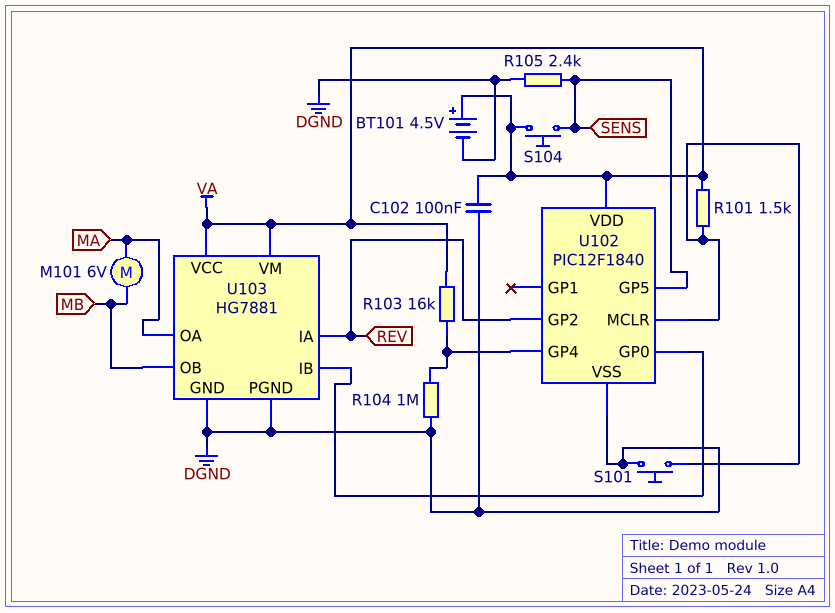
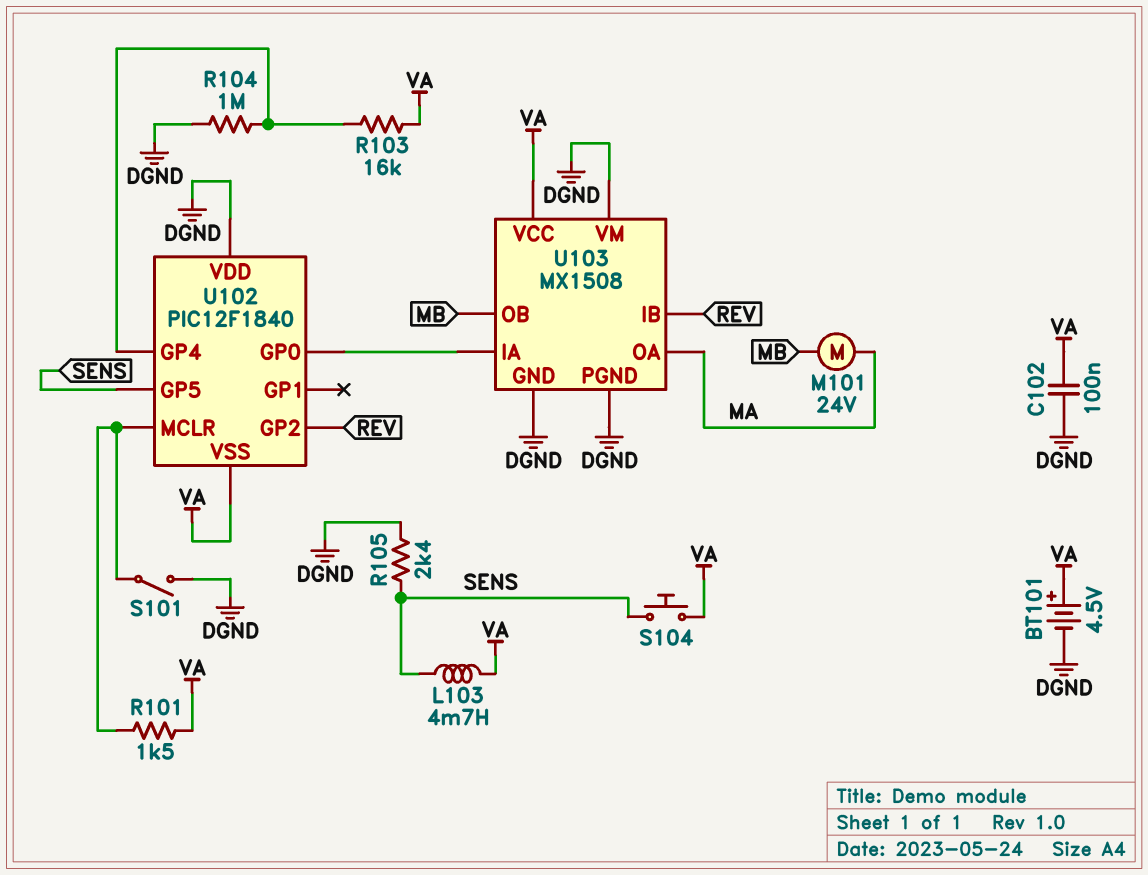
L103: none -> 4.7mH (SENS, VA)
M101: motor 6V (MA, MB) -> motor 24V (MA, MB)
S101: button (DGND, U102/MCLR) -> switch (DGND, U102/MCLR)
U102 pin VDD: VA -> DGND
U102 pin VSS: DGND -> VA
U103: HG7881 -> MX1508
U103 pin IA: REV -> U102/GP0
U103 pin IB: U102/GP0 -> REV
U103 pin VM: VA -> DGND

